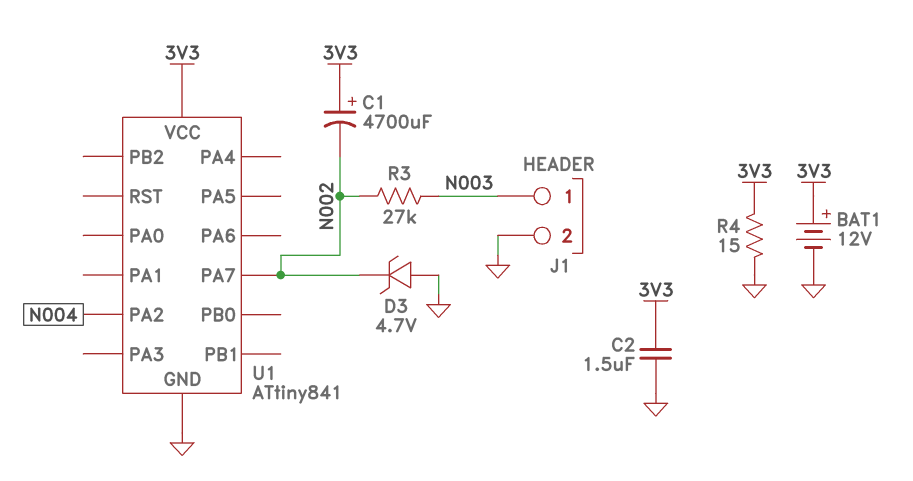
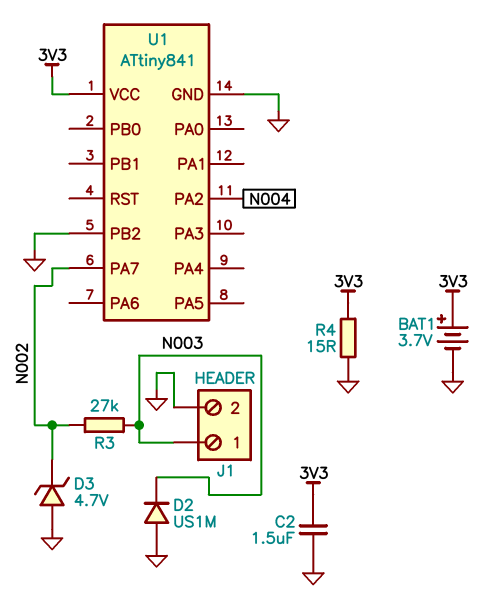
BAT1: 12V (plus 3V3, minus GND) -> 3.7V (plus 3V3, minus GND)
C1: 4700uF (plus 3V3, minus N002) -> none
D2: none -> diode US1M (A GND, K N003)
U1 pin PB2: none -> GND

